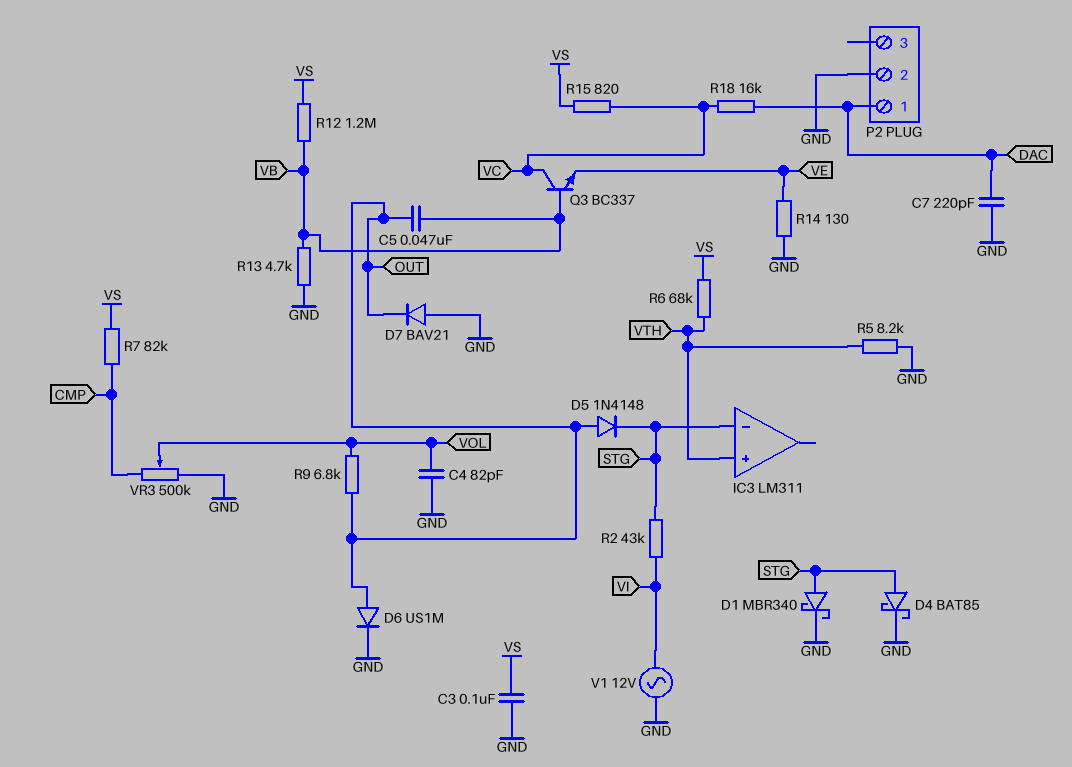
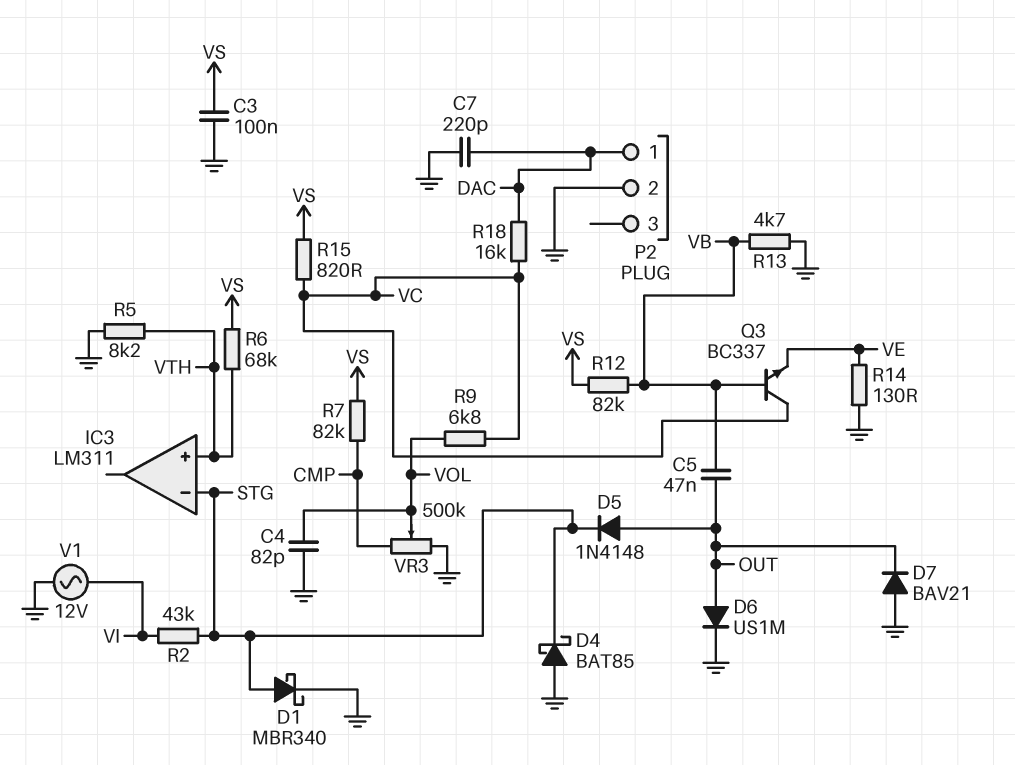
D4: schottky BAT85 (A STG, K GND) -> schottky BAT85 (A GND, K STG)
R9: 6.8k (OUT, VOL) -> 6.8k (VC, VOL)
R12: 1.2M (VB, VS) -> 82k (VB, VS)

